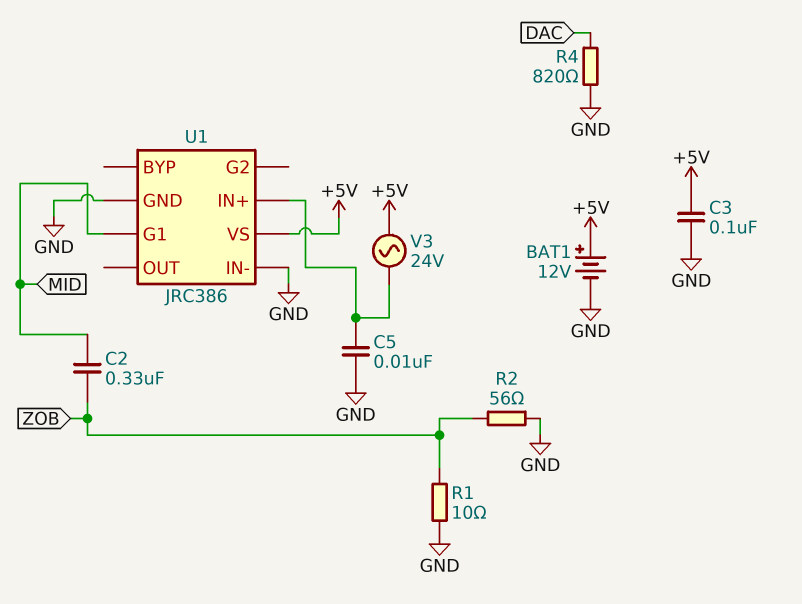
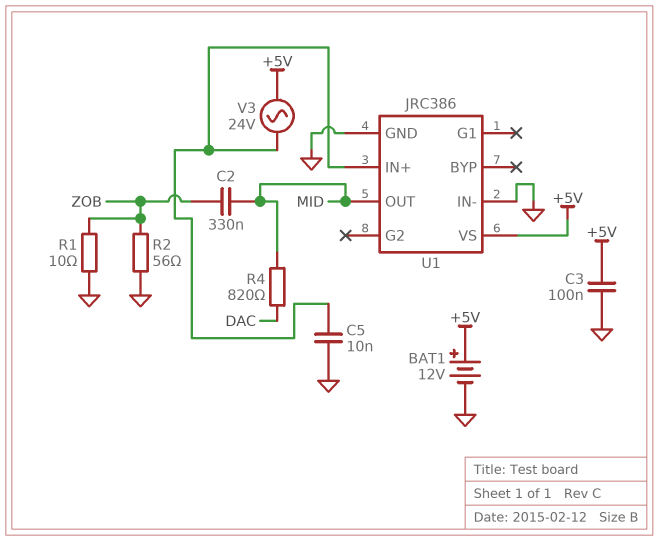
R4: 820 (DAC, GND) -> 820 (DAC, MID)
U1 pin G1: MID -> none
U1 pin OUT: none -> MID

